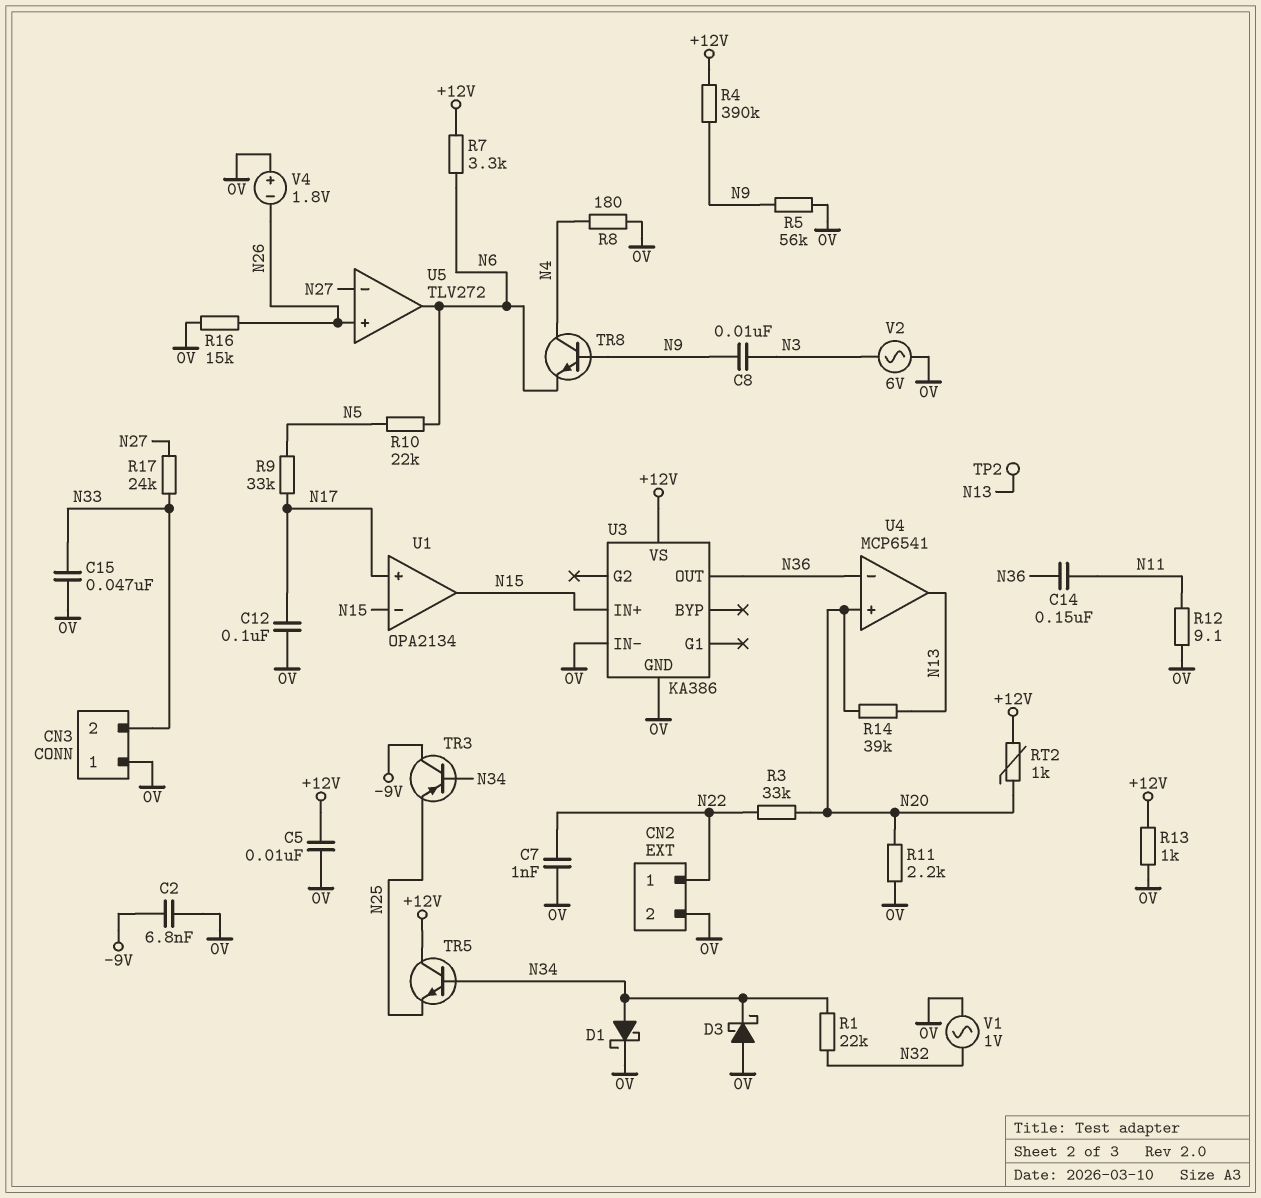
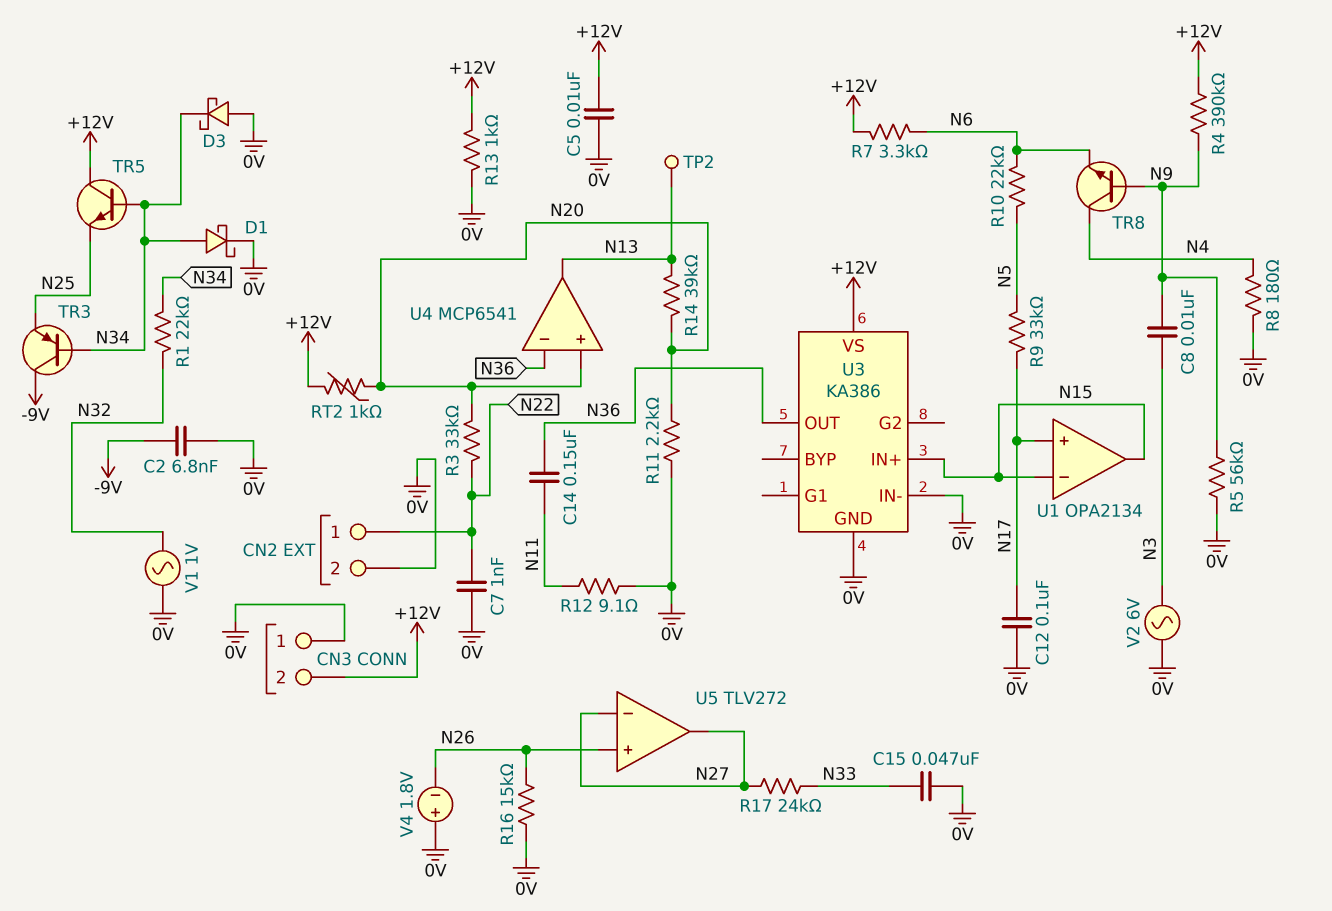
CN3 pin 2: N33 -> +12V
U5 pin out: N6 -> N27

